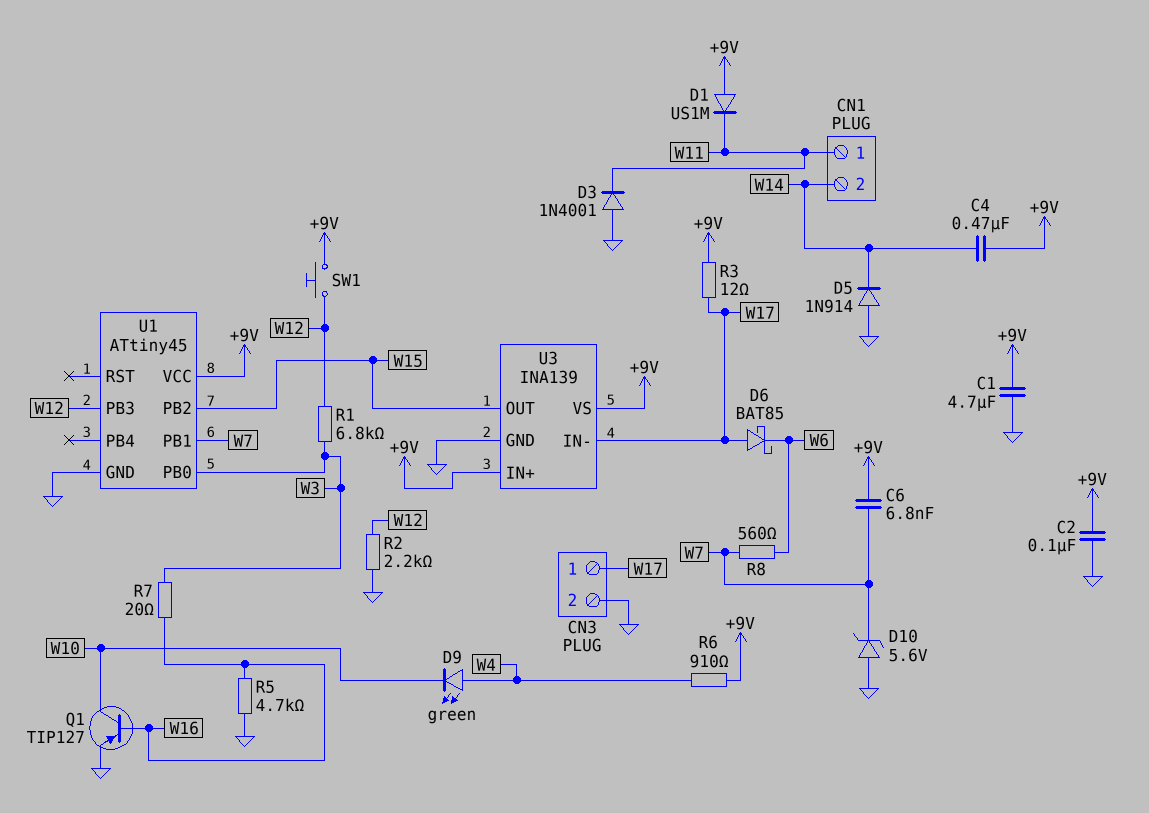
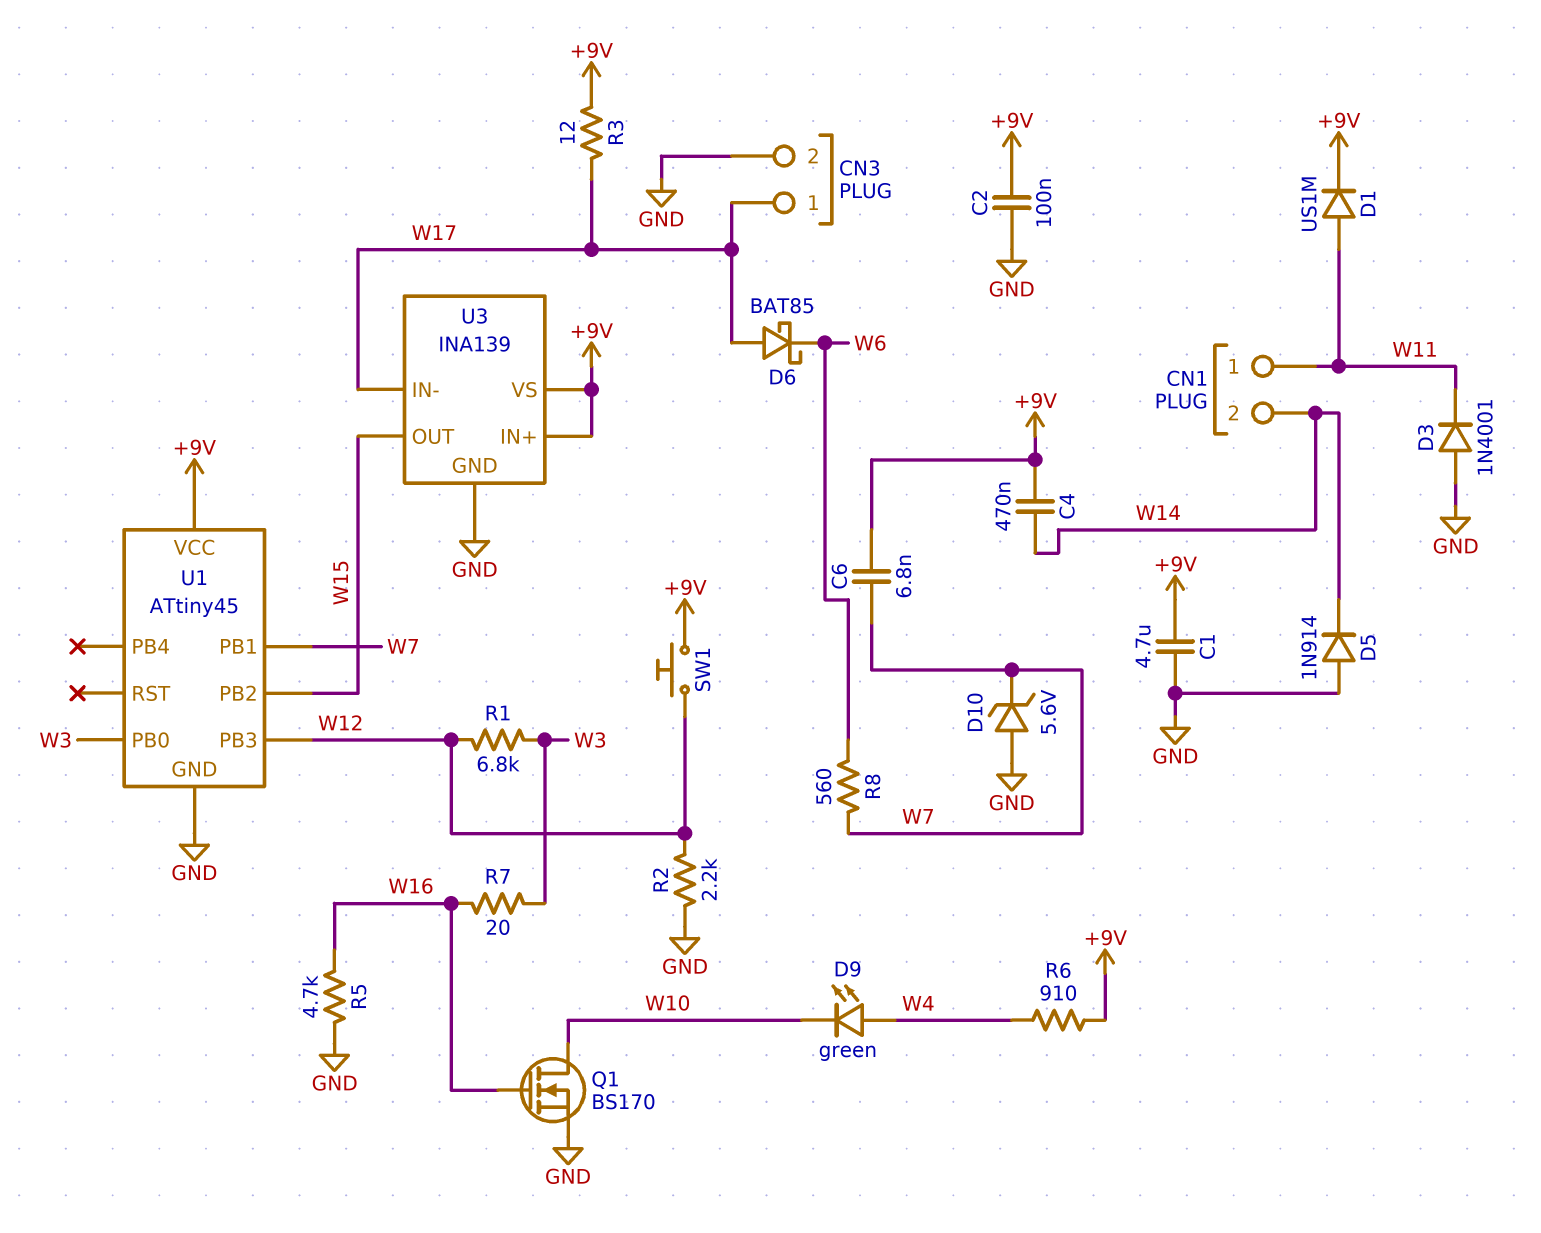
D1: diode US1M (A +9V, K W11) -> diode US1M (A W11, K +9V)
Q1: PNP TIP127 (B W16, C W10, E GND) -> NMOS BS170 (G W16, D W10, S GND)

